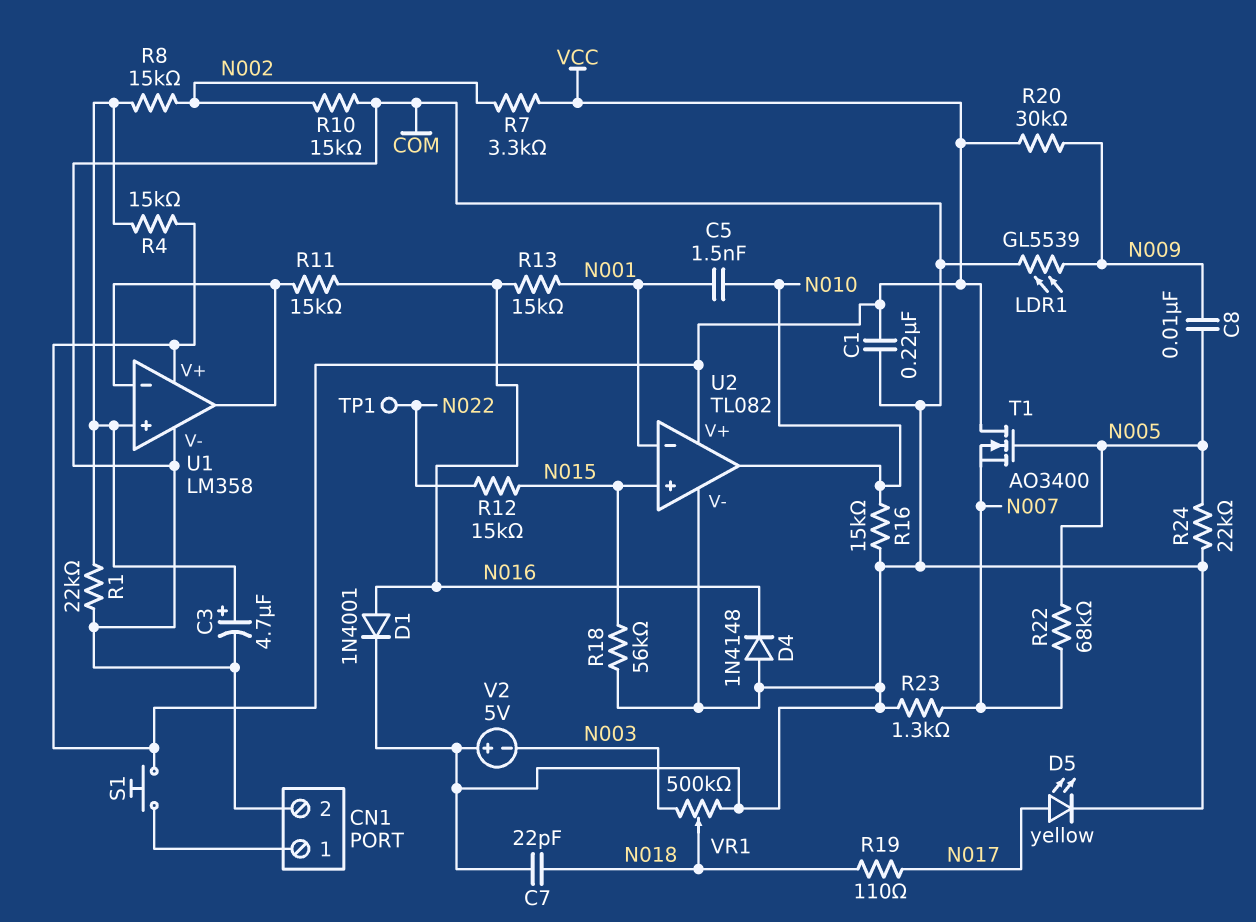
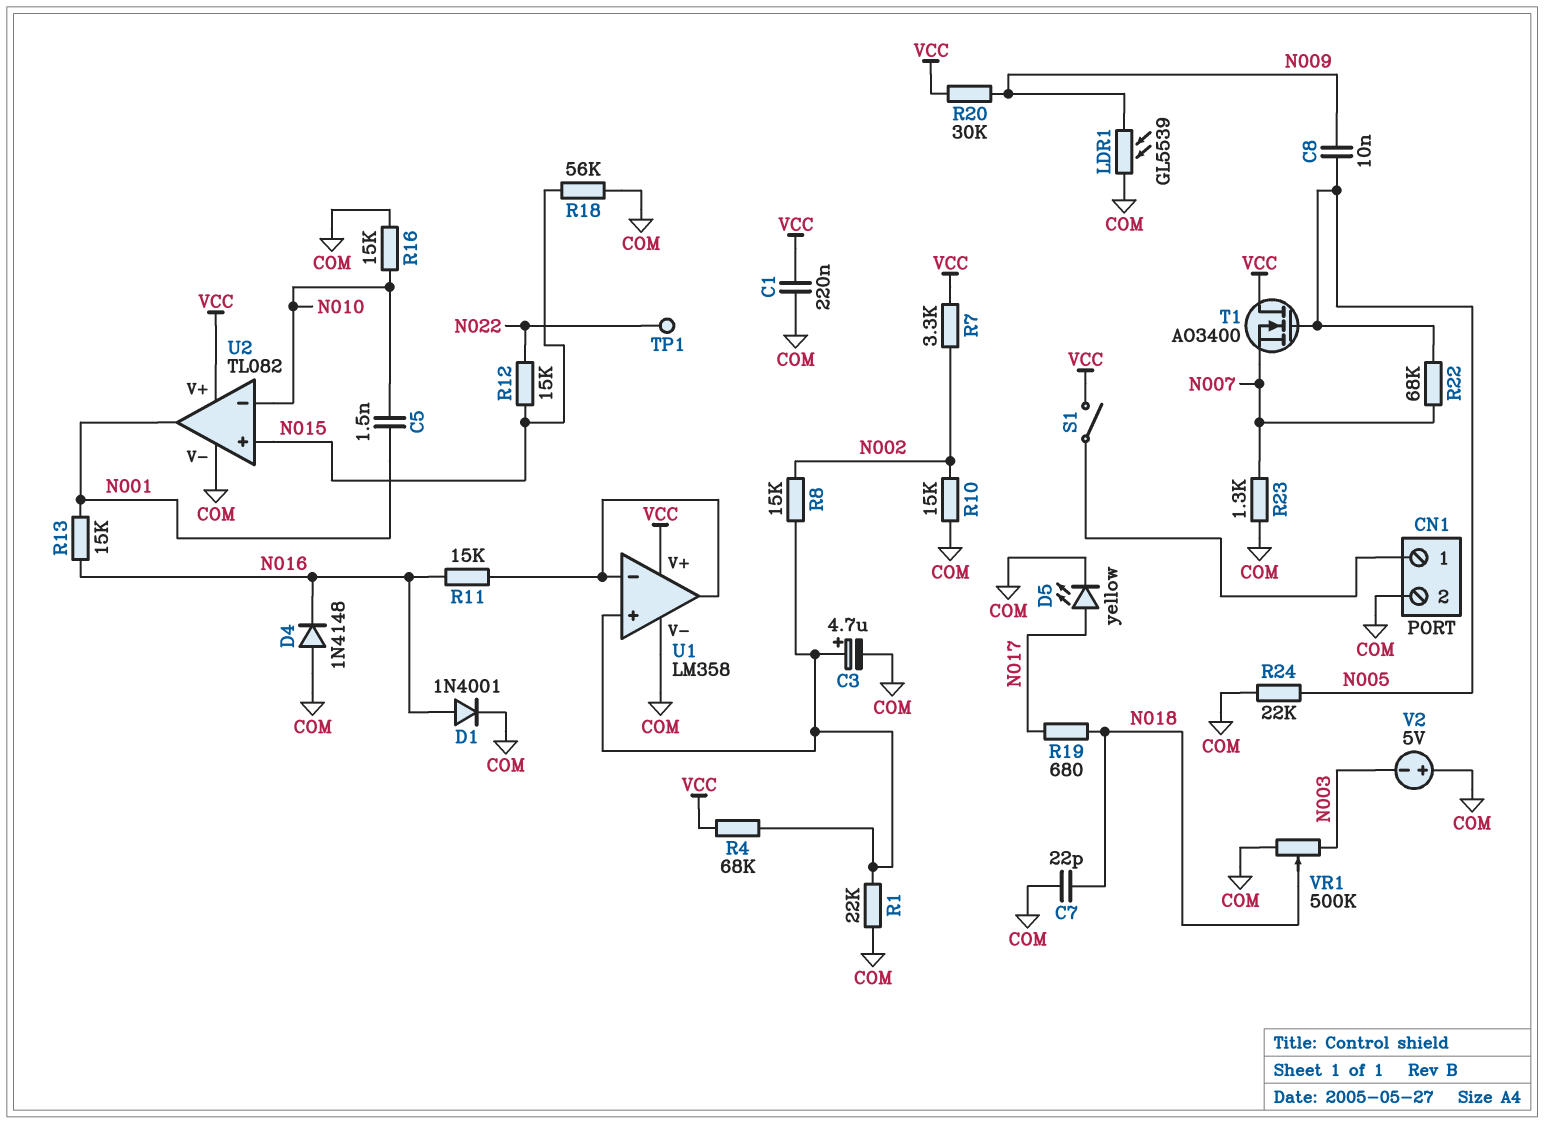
R4: 15k (U1/in+, VCC) -> 68k (U1/in+, VCC)
R19: 110 (N017, N018) -> 680 (N017, N018)
S1: button (CN1/1, VCC) -> switch (CN1/1, VCC)
U2 pin in-: N001 -> N010
U2 pin out: N010 -> N001

